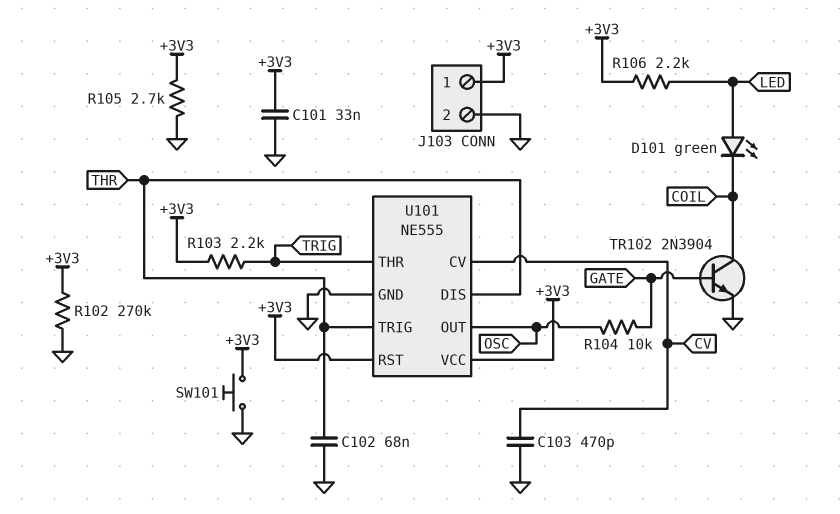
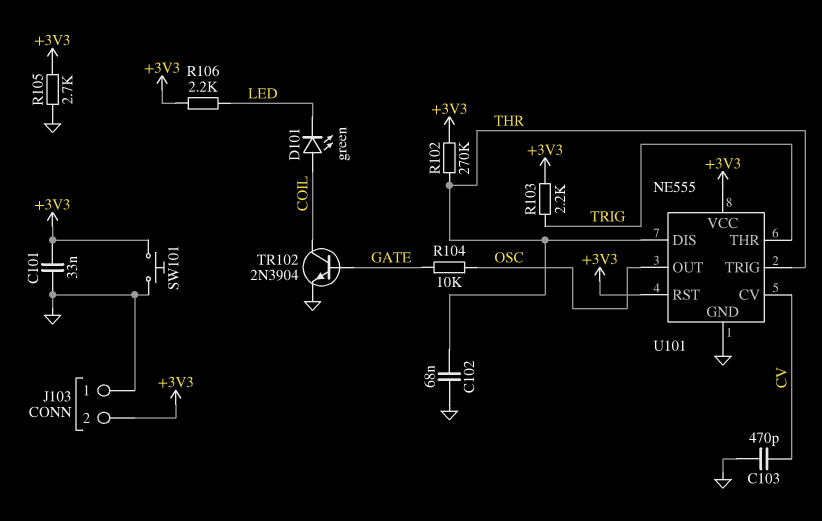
D101: LED green (A LED, K COIL) -> LED green (A COIL, K LED)
J103 pin 1: +3V3 -> GND
J103 pin 2: GND -> +3V3
R102: 270k (+3V3, GND) -> 270k (+3V3, THR)

